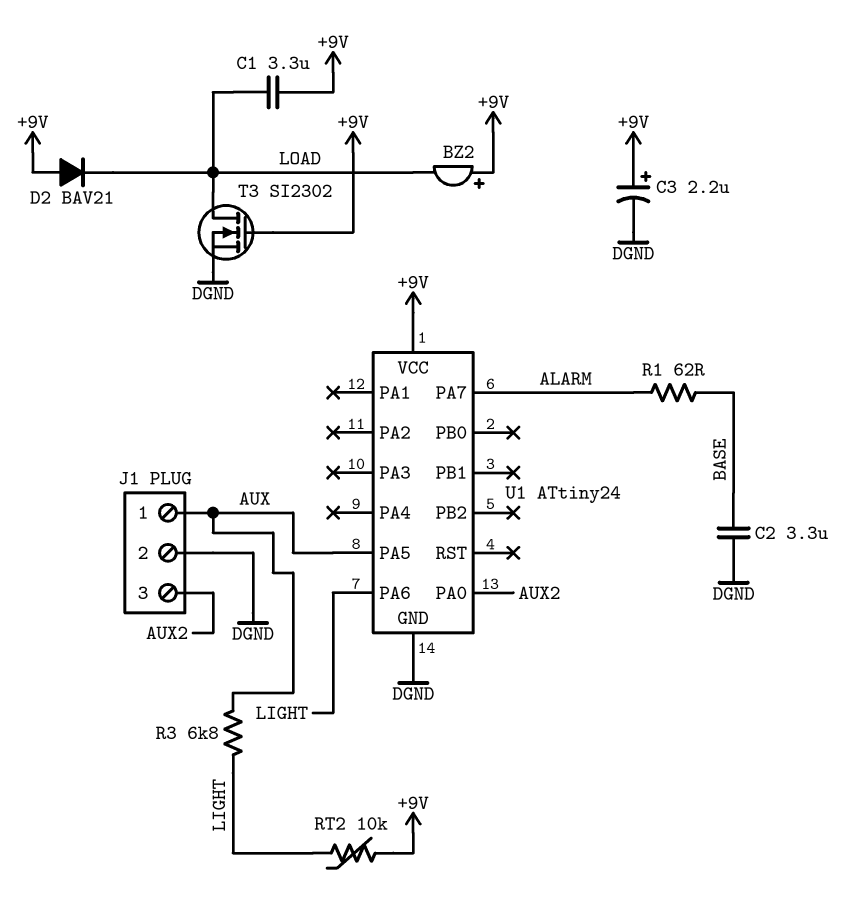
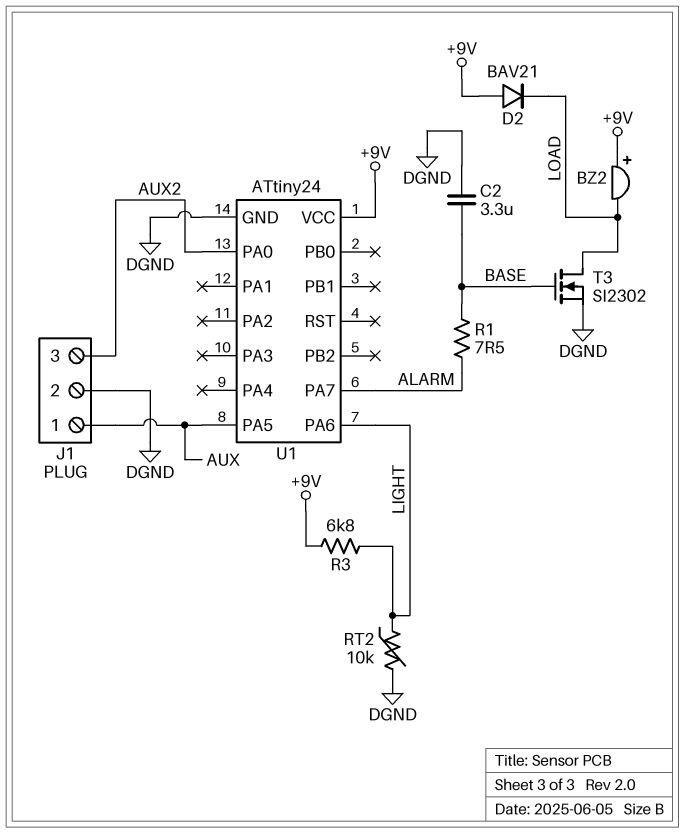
C1: 3.3uF (+9V, LOAD) -> none
C3: 2.2uF (plus +9V, minus DGND) -> none
R1: 62 (ALARM, BASE) -> 7.5 (ALARM, BASE)
R3: 6.8k (AUX, LIGHT) -> 6.8k (+9V, LIGHT)
RT2: 10k (+9V, LIGHT) -> 10k (DGND, LIGHT)
T3: NMOS SI2302 (G +9V, D LOAD, S DGND) -> NMOS SI2302 (G BASE, D LOAD, S DGND)

